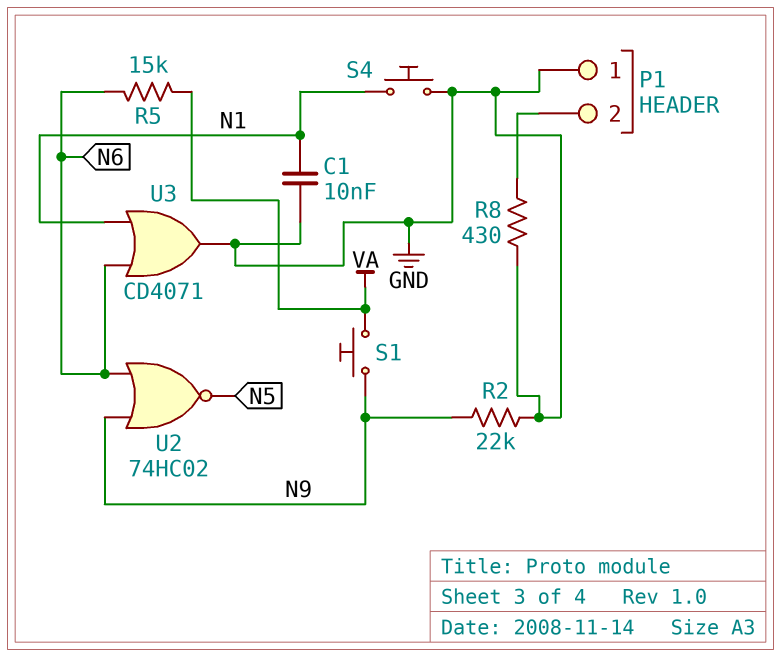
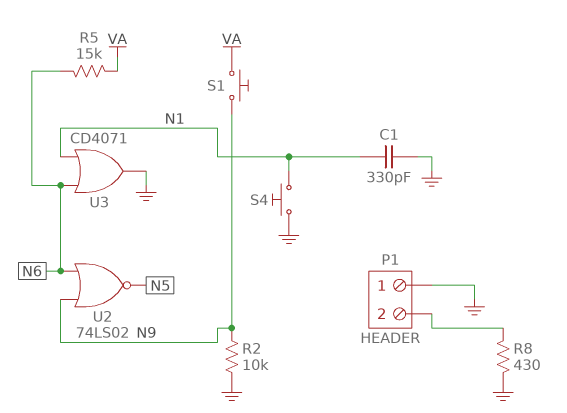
C1: 10nF (GND, N1) -> 330pF (GND, N1)
R2: 22k (GND, N9) -> 10k (GND, N9)
U2: NOR 74HC02 (in N6, in N9, out N5) -> NOR 74LS02 (in N6, in N9, out N5)

